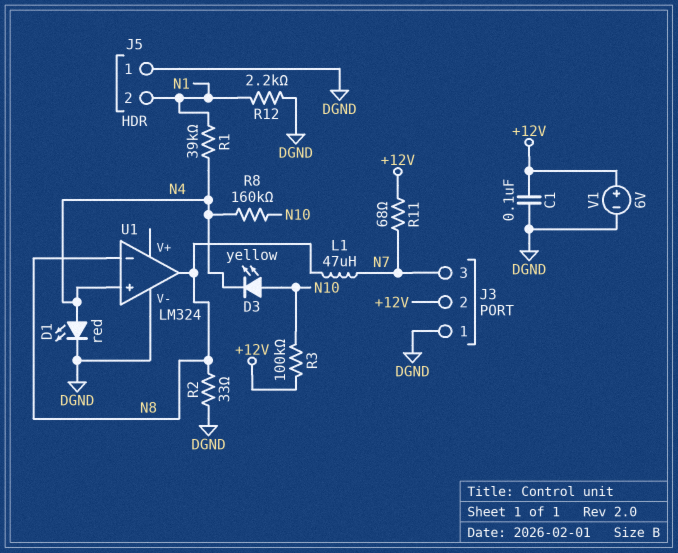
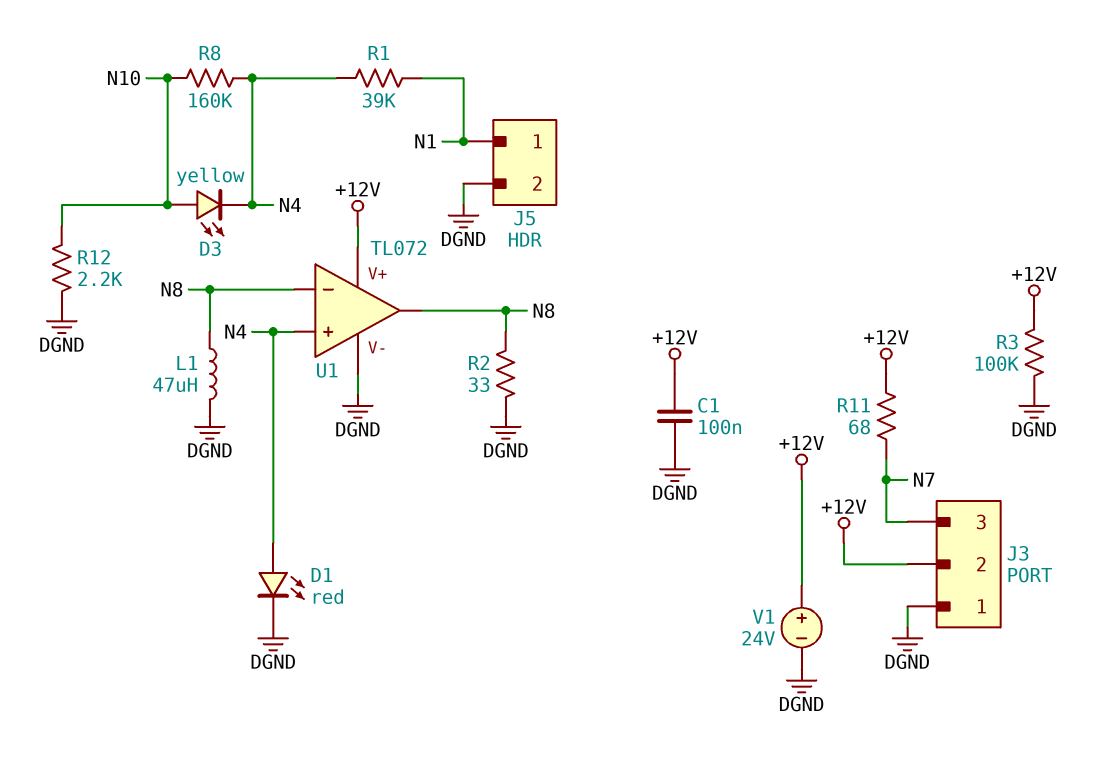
J5 pin 1: DGND -> N1
J5 pin 2: N1 -> DGND
L1: 47uH (N7, N8) -> 47uH (DGND, N8)
R3: 100k (+12V, N10) -> 100k (+12V, DGND)
R12: 2.2k (DGND, N1) -> 2.2k (DGND, N10)
U1: LM324 -> TL072
U1 pin V+: none -> +12V
V1: 6V (plus +12V, minus DGND) -> 24V (plus +12V, minus DGND)

